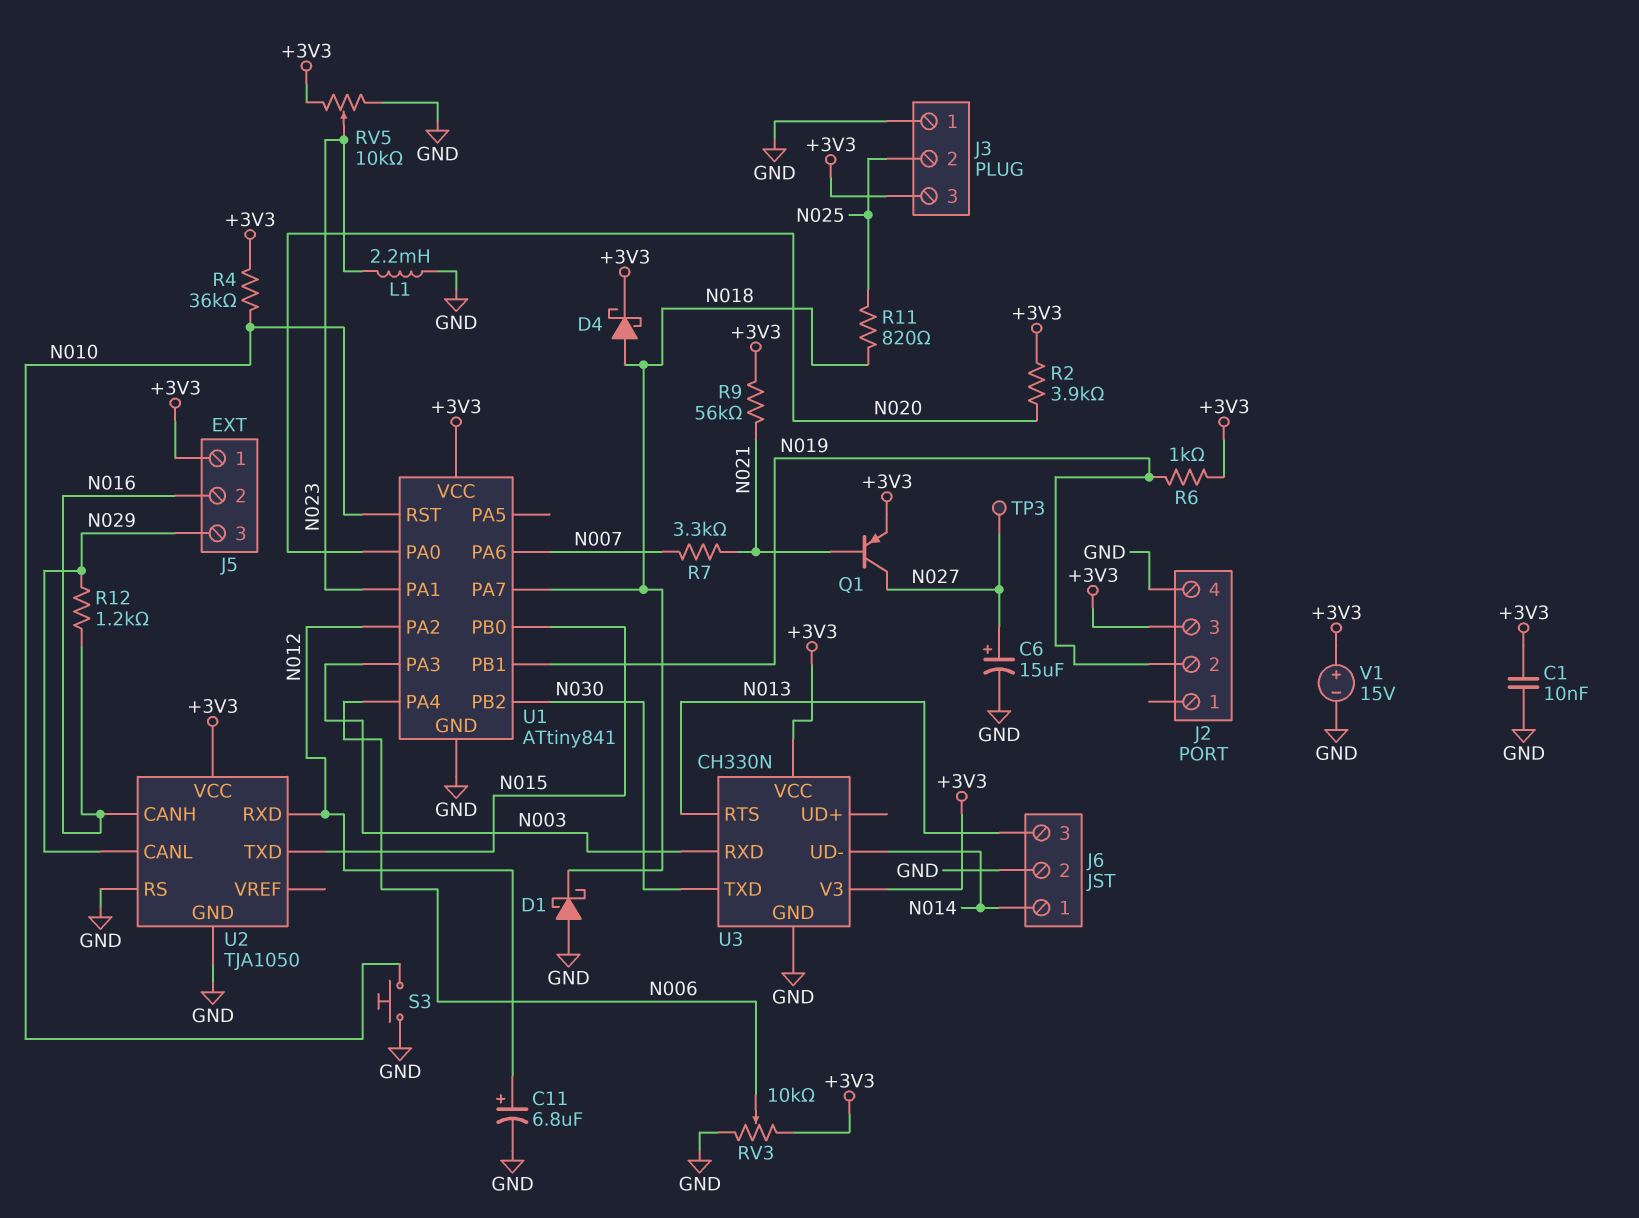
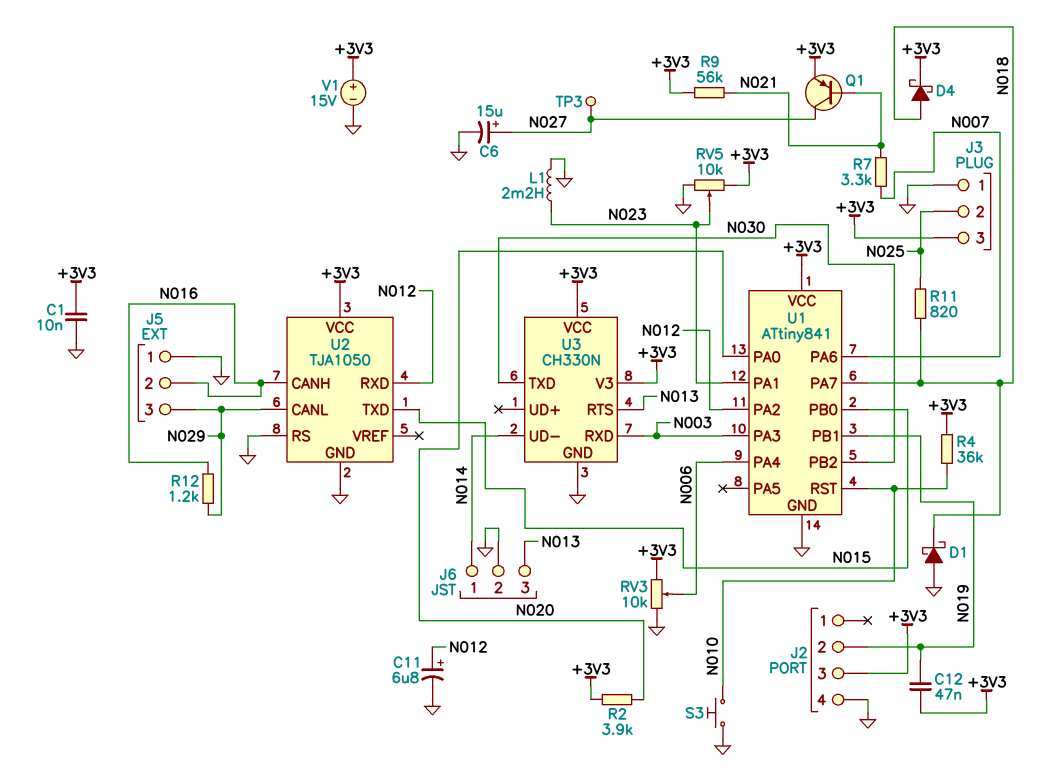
C12: none -> 47nF (+3V3, N019)
J5 pin 1: +3V3 -> GND
R6: 1k (+3V3, N019) -> none

